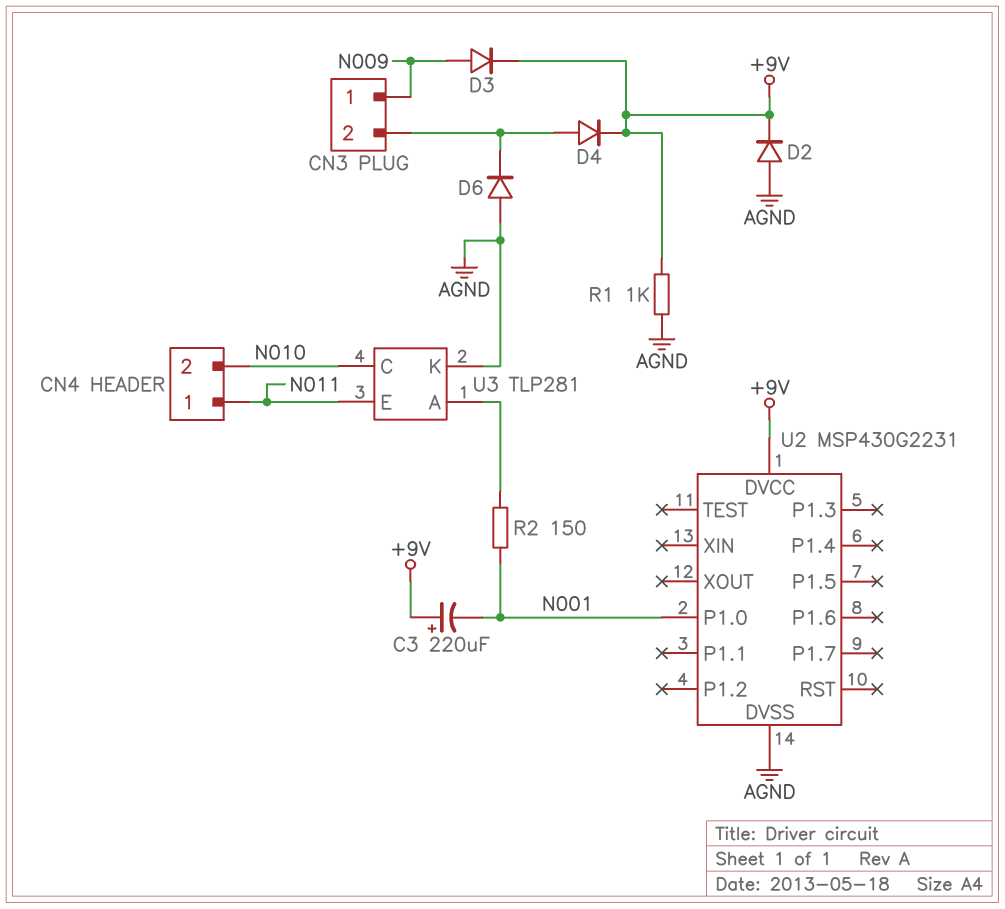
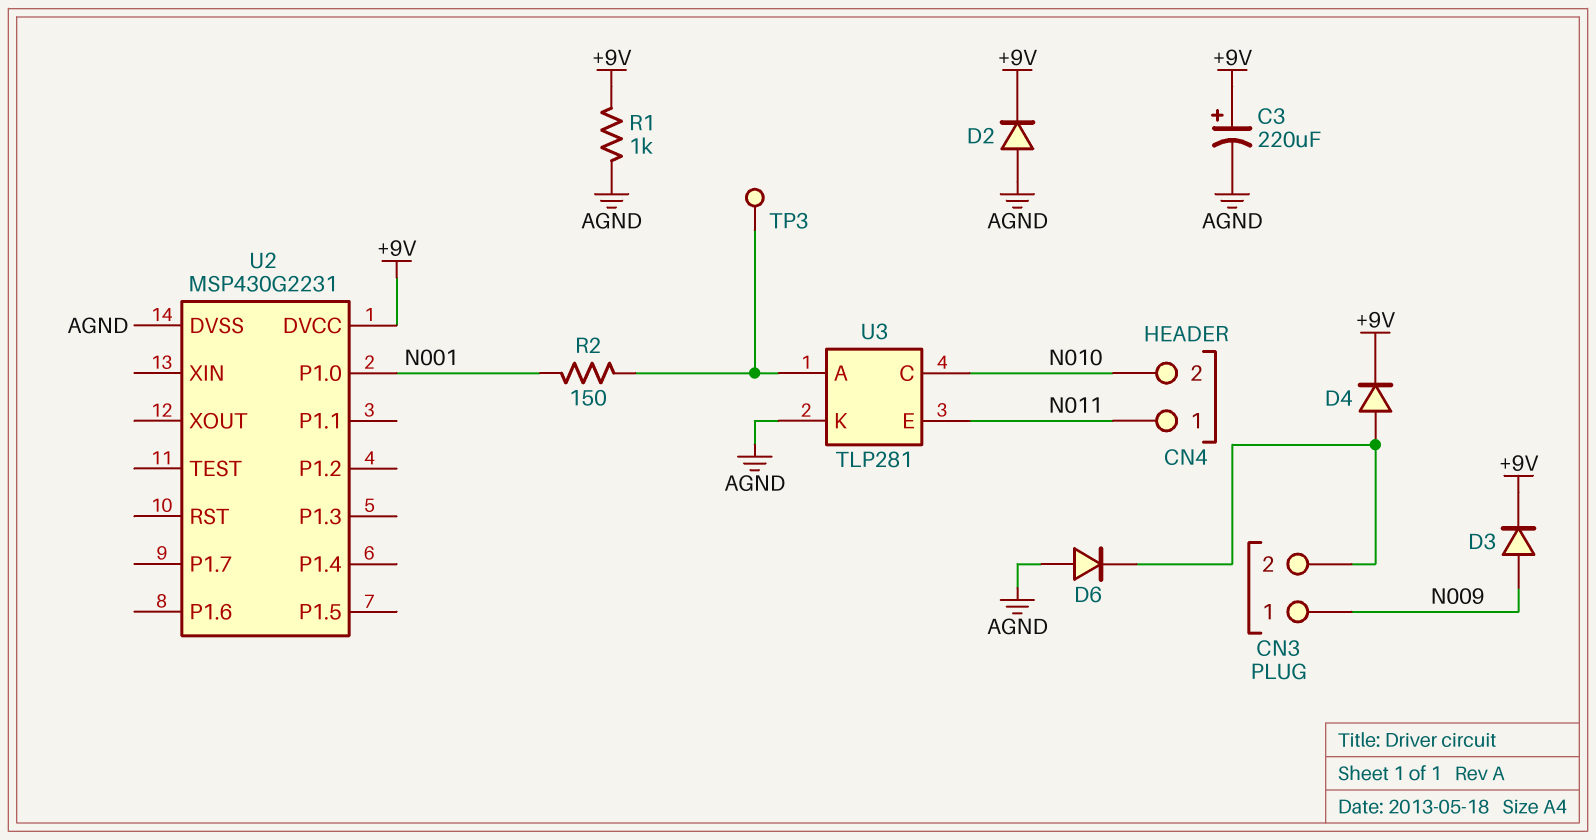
C3: 220uF (plus +9V, minus N001) -> 220uF (plus +9V, minus AGND)
TP3: none -> test point (U3/A)

